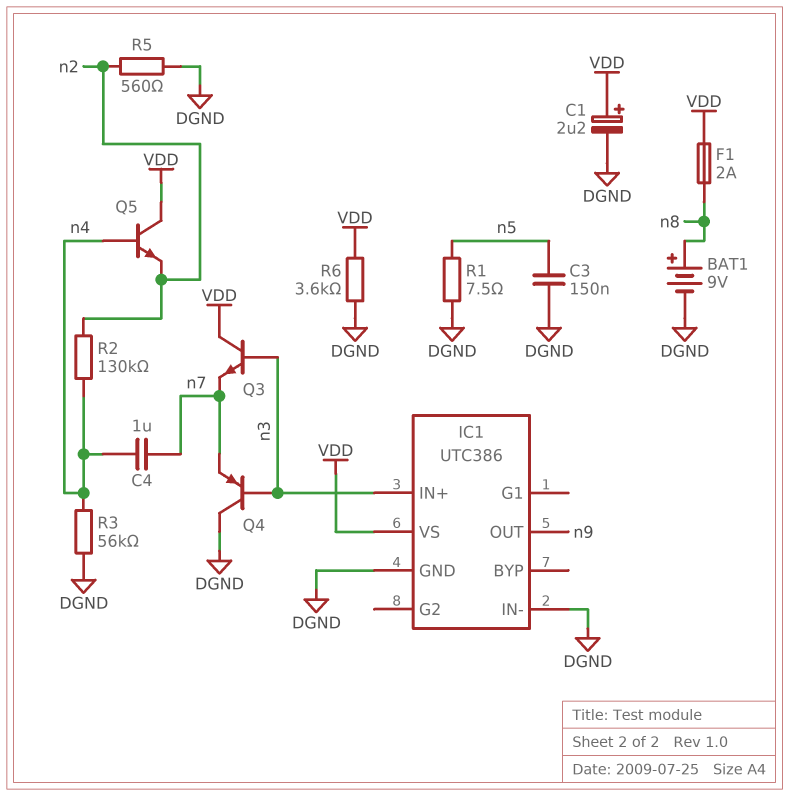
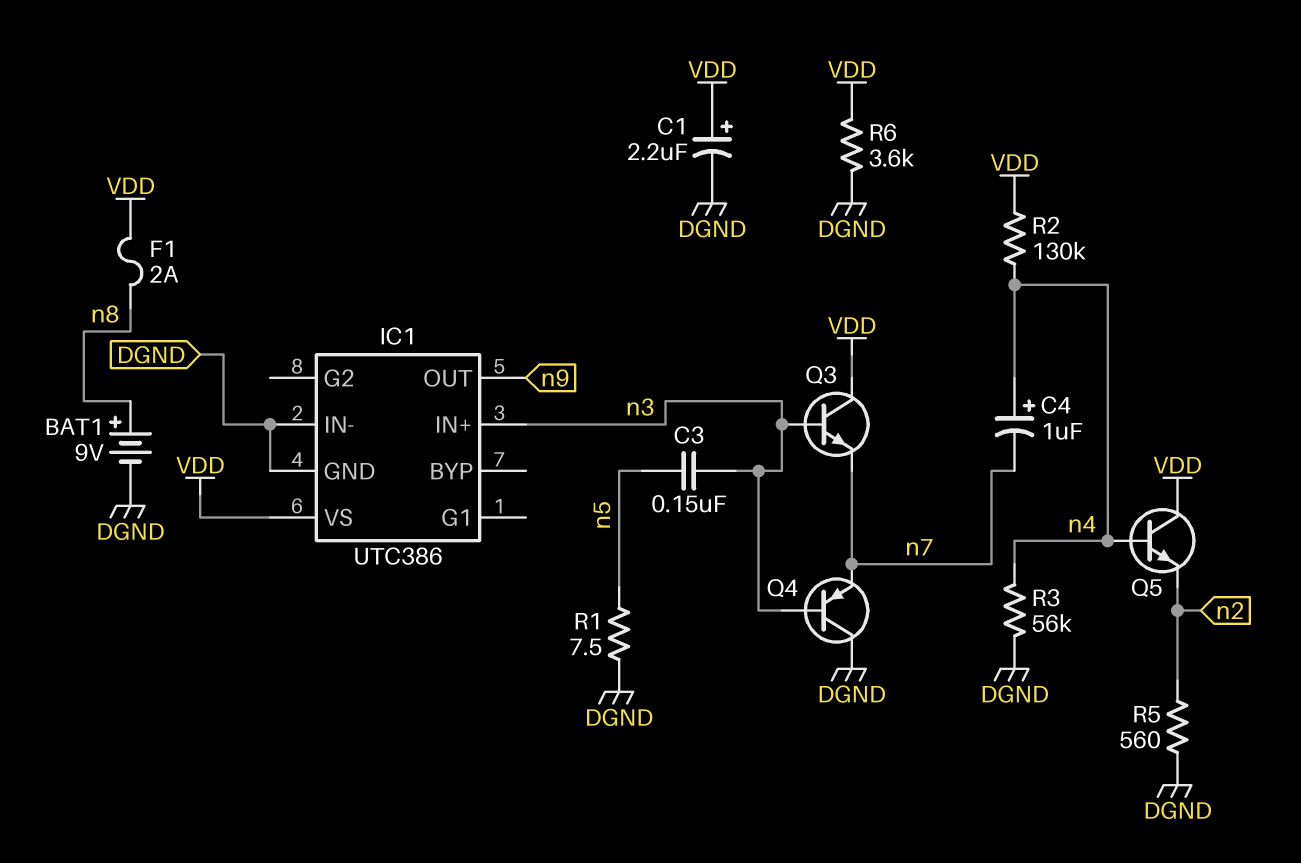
C3: 150nF (DGND, n5) -> 150nF (n3, n5)
C4: 1uF (n4, n7) -> 1uF (plus n4, minus n7)
R2: 130k (n2, n4) -> 130k (VDD, n4)

